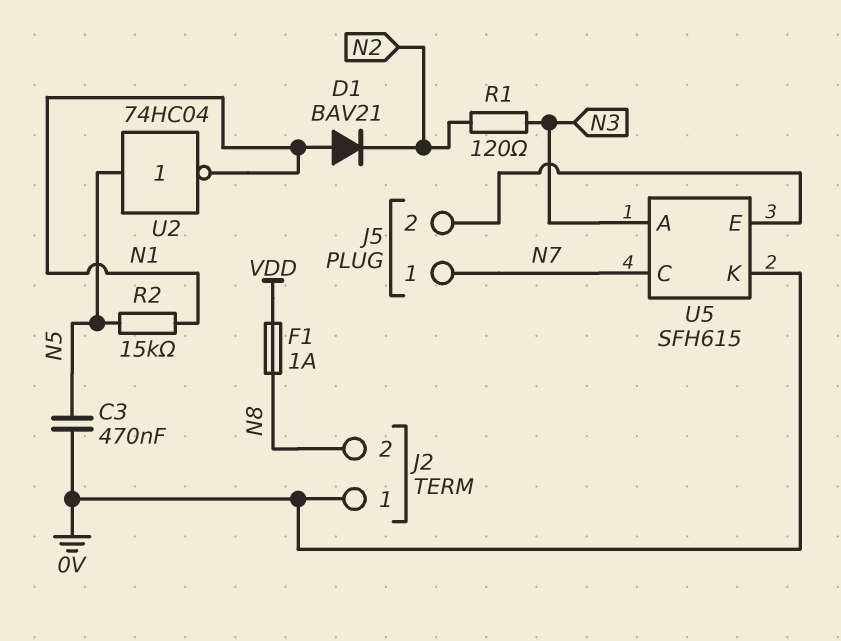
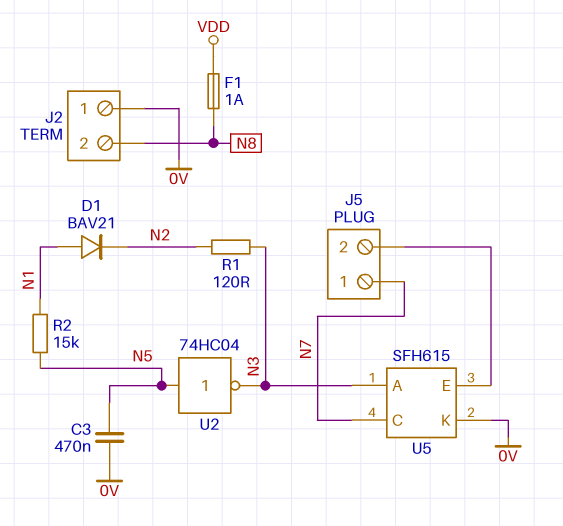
U2: NOT 74HC04 (in N5, out N1) -> NOT 74HC04 (in N5, out N3)

